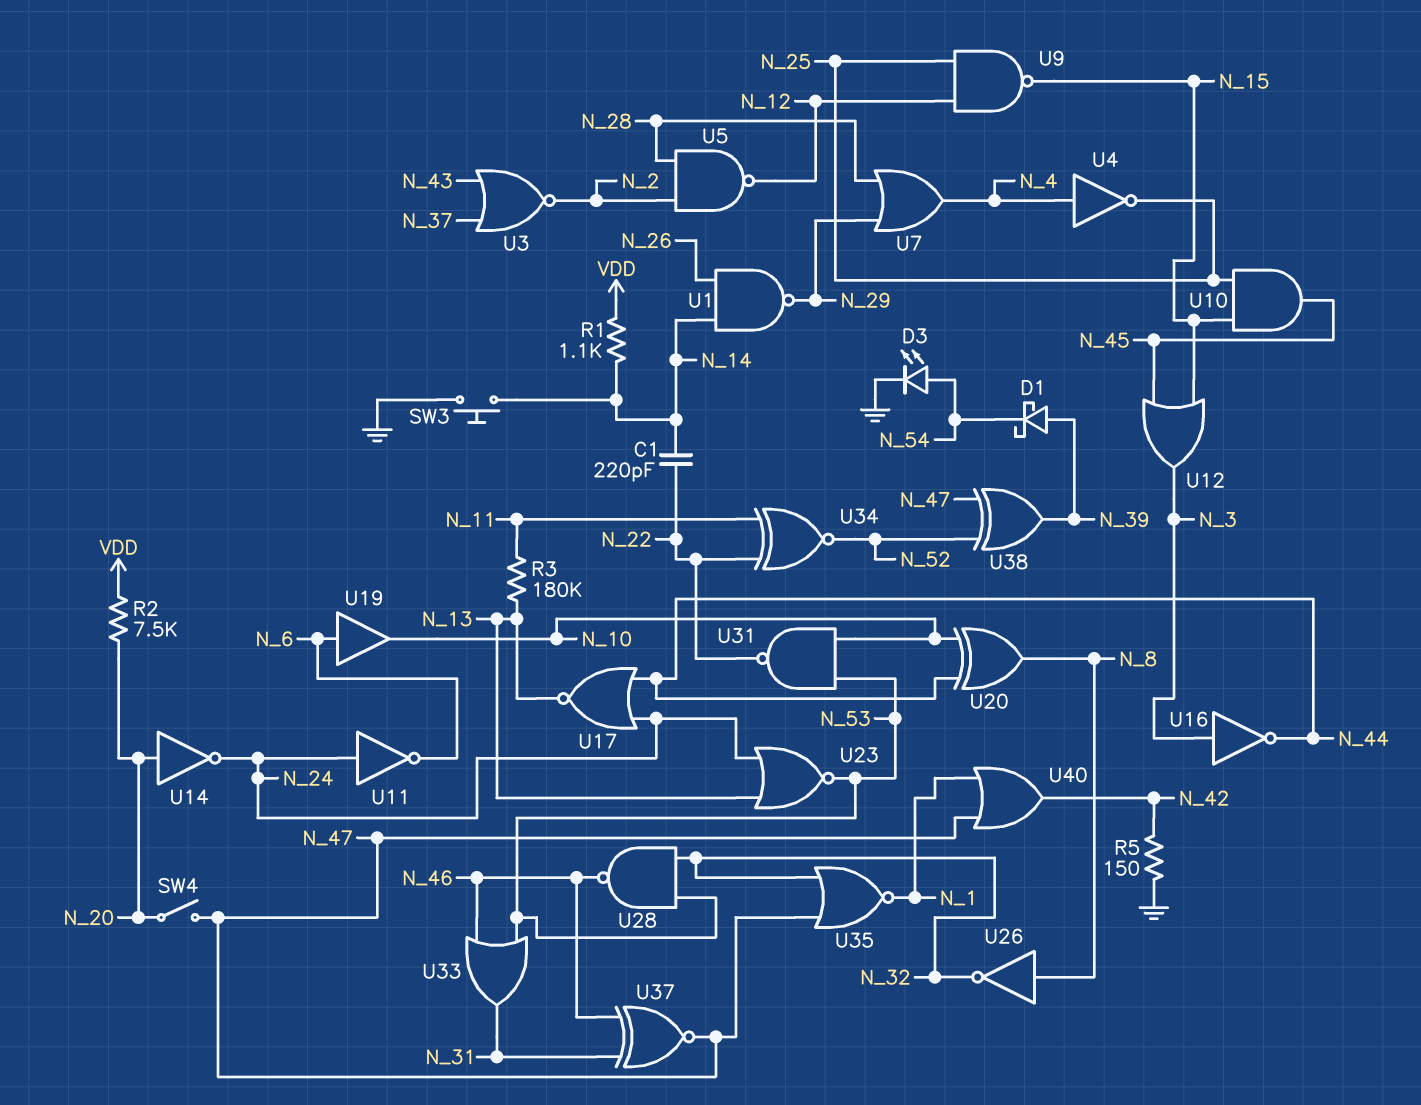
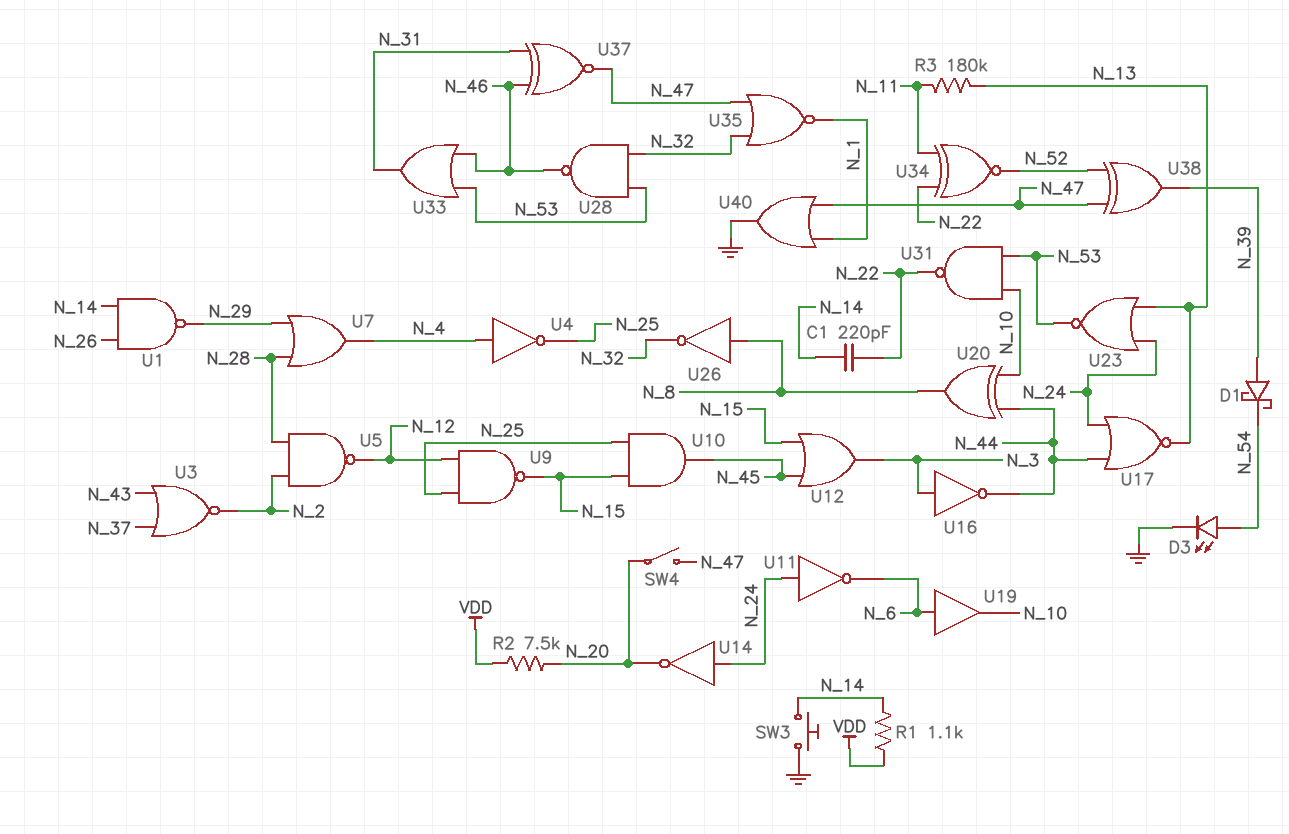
R5: 150 (GND, N_42) -> none
U14: NOT (in N_20, out N_24) -> NOT (in N_24, out N_20)
U40: OR (in N_1, in N_47, out N_42) -> OR (in N_1, in N_47, out GND)

